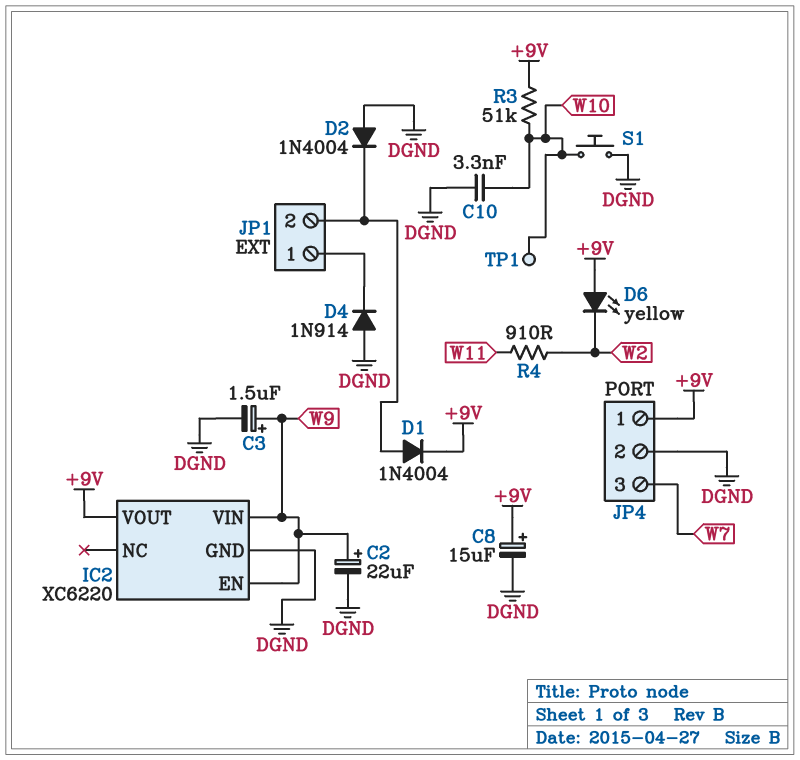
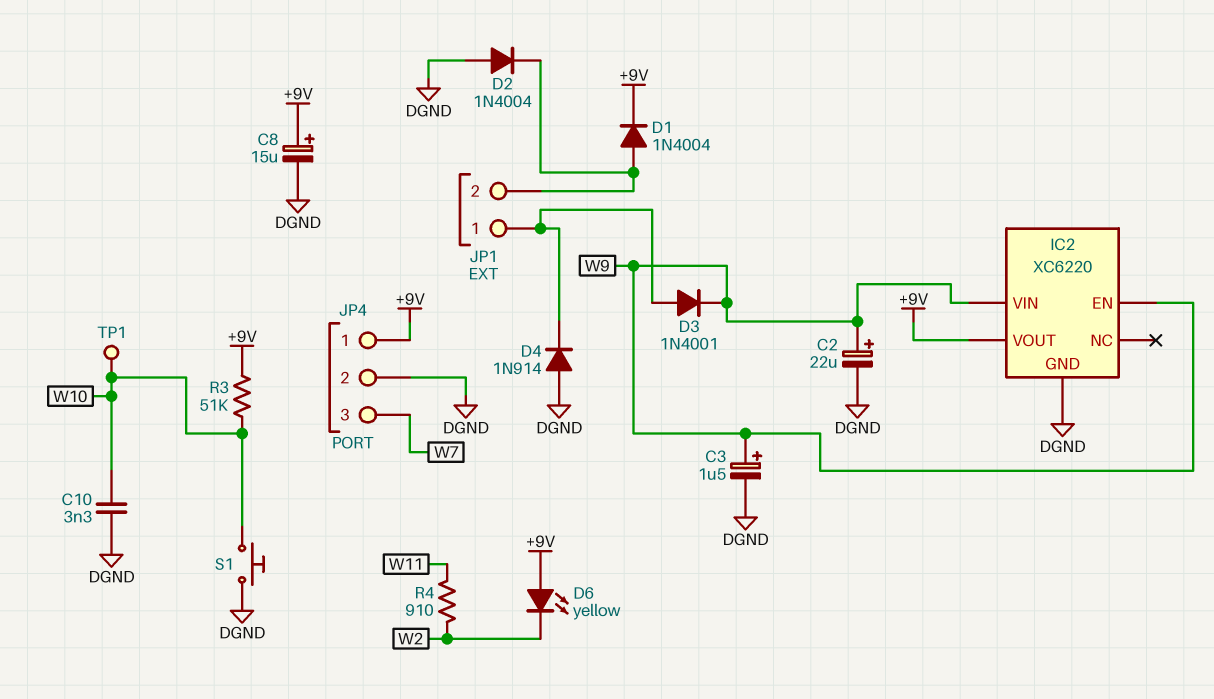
D3: none -> diode 1N4001 (A JP1/1, K W9)

